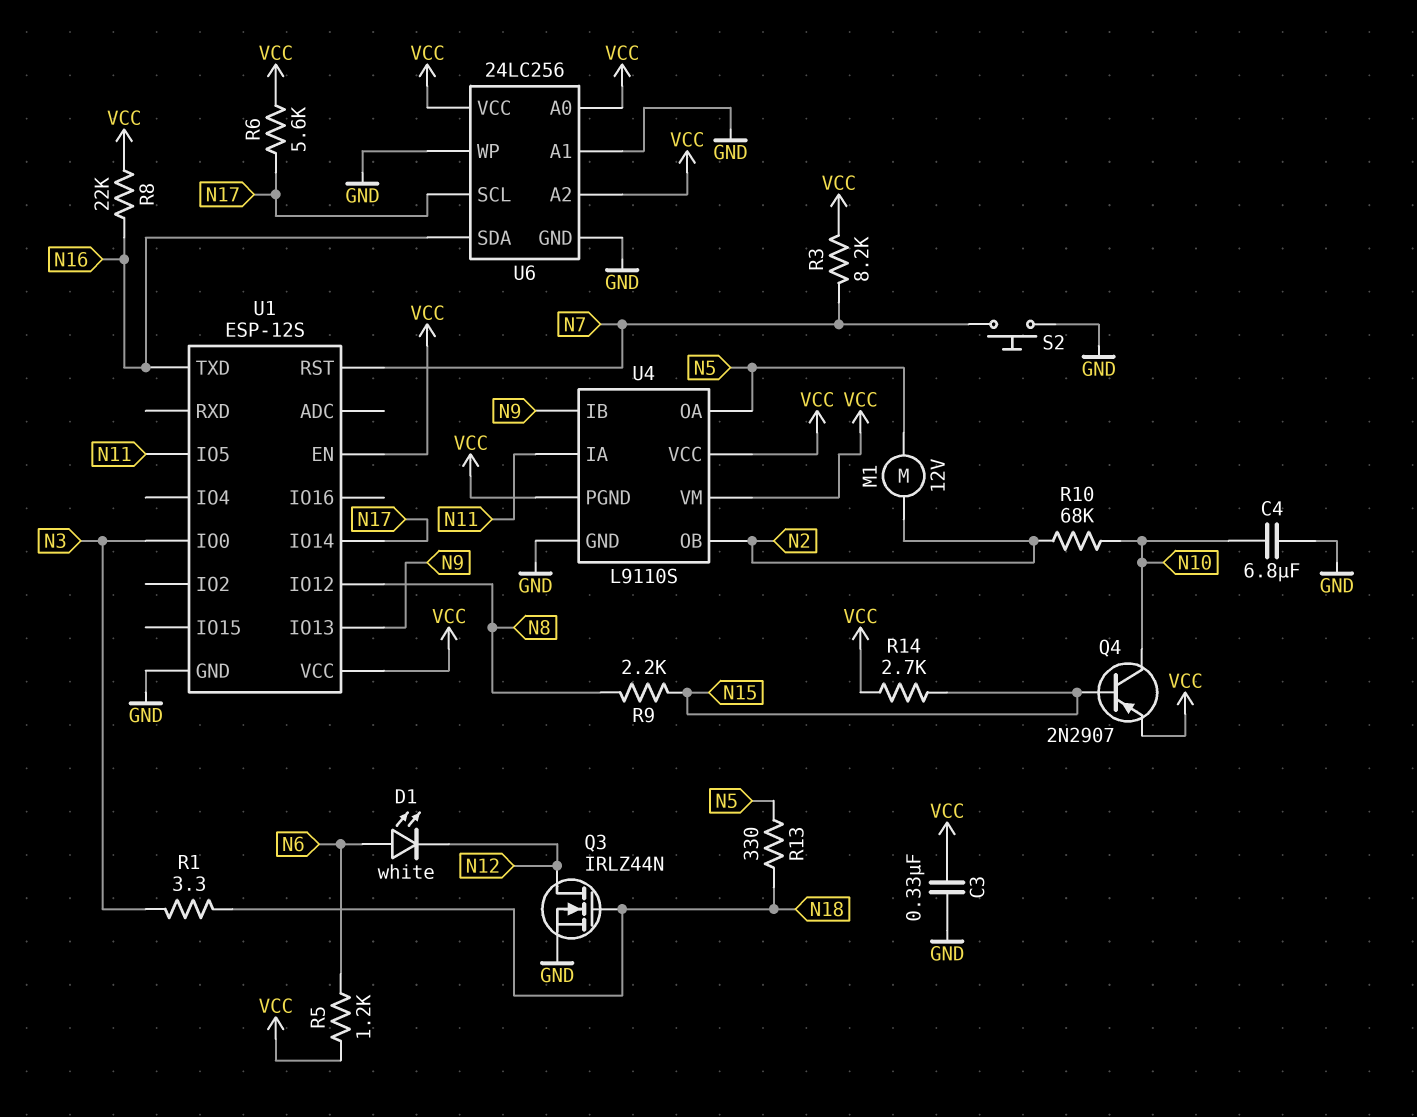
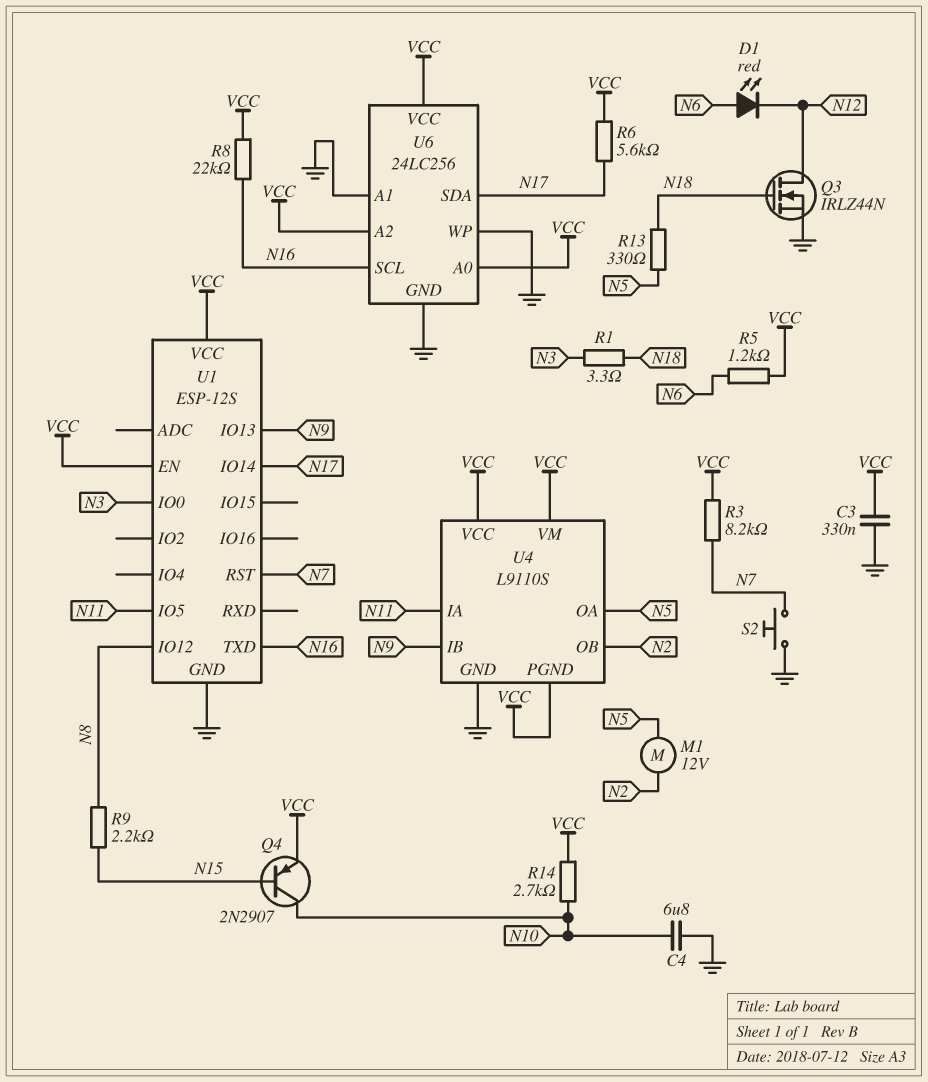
D1: LED white (A N6, K N12) -> LED red (A N6, K N12)
R10: 68k (N2, N10) -> none
R14: 2.7k (N15, VCC) -> 2.7k (N10, VCC)
U6 pin SCL: N17 -> N16
U6 pin SDA: N16 -> N17

